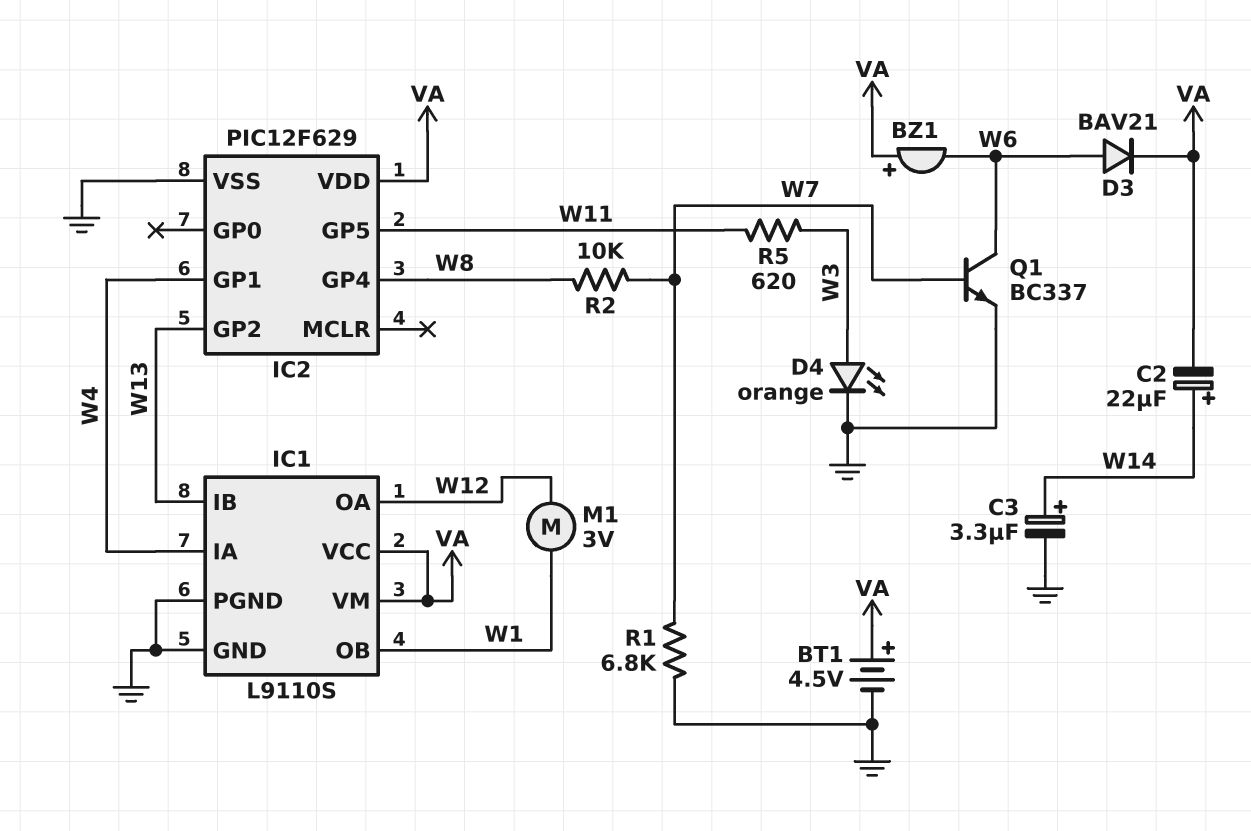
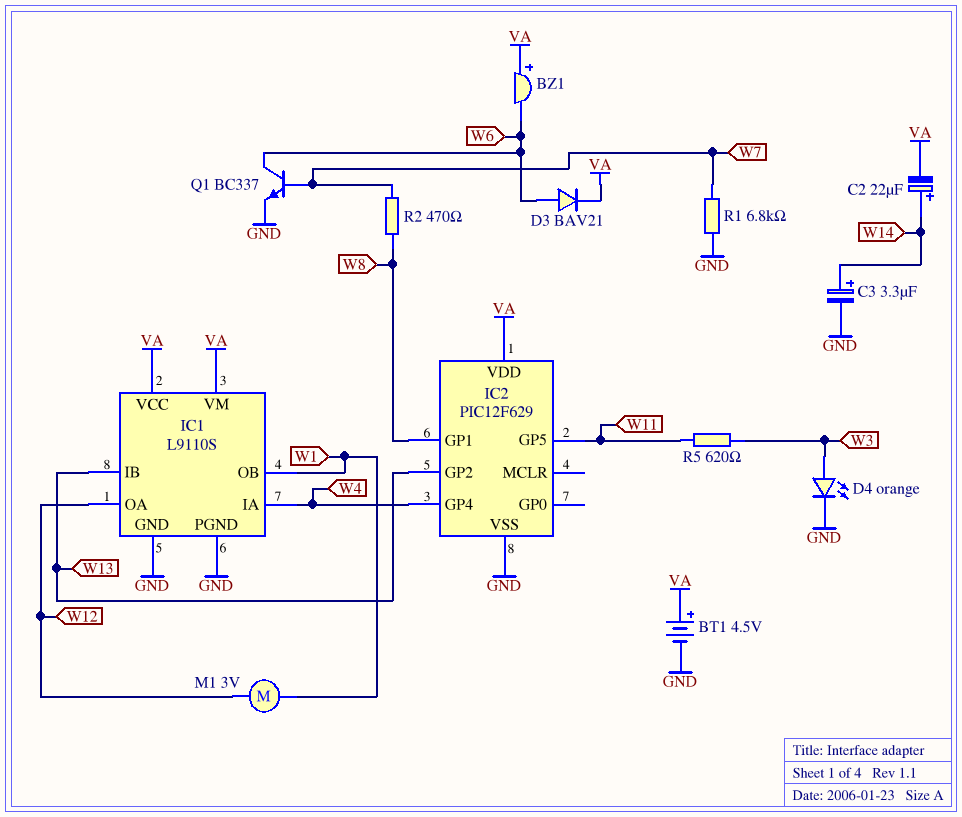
IC2 pin GP1: W4 -> W8
IC2 pin GP4: W8 -> W4
R2: 10k (W7, W8) -> 470 (W7, W8)

